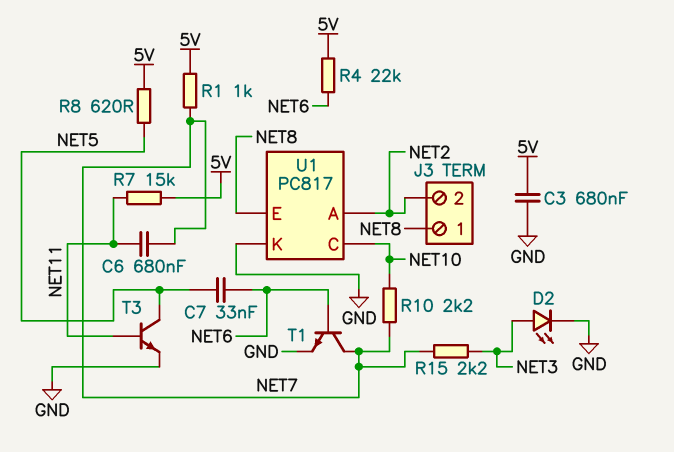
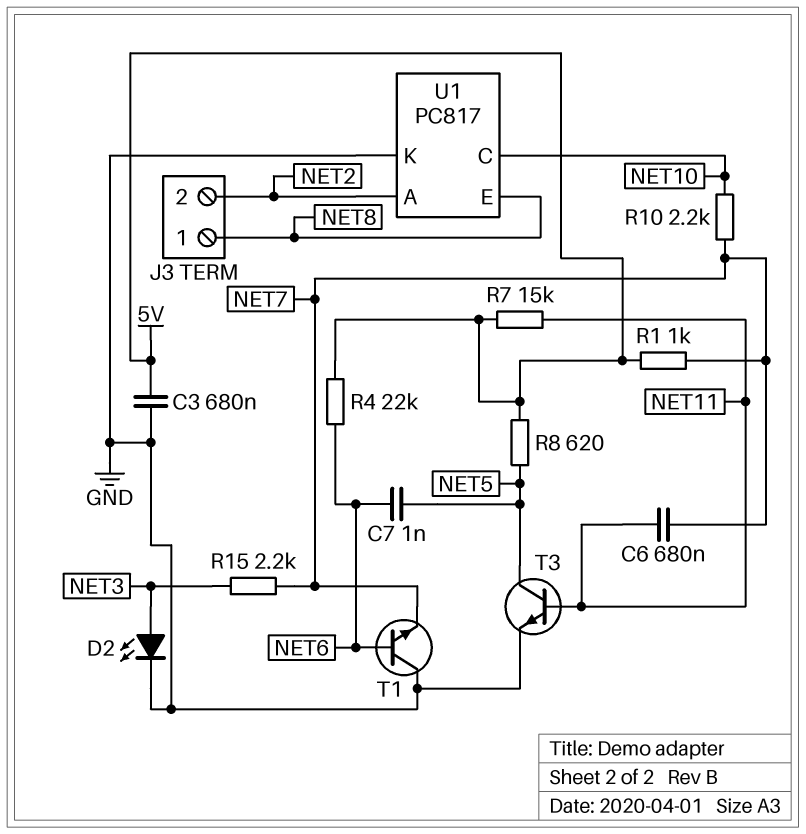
C7: 33nF (NET5, NET6) -> 1nF (NET5, NET6)
T1: NPN (B NET6, C NET7, E GND) -> NPN (B NET6, C GND, E NET7)

